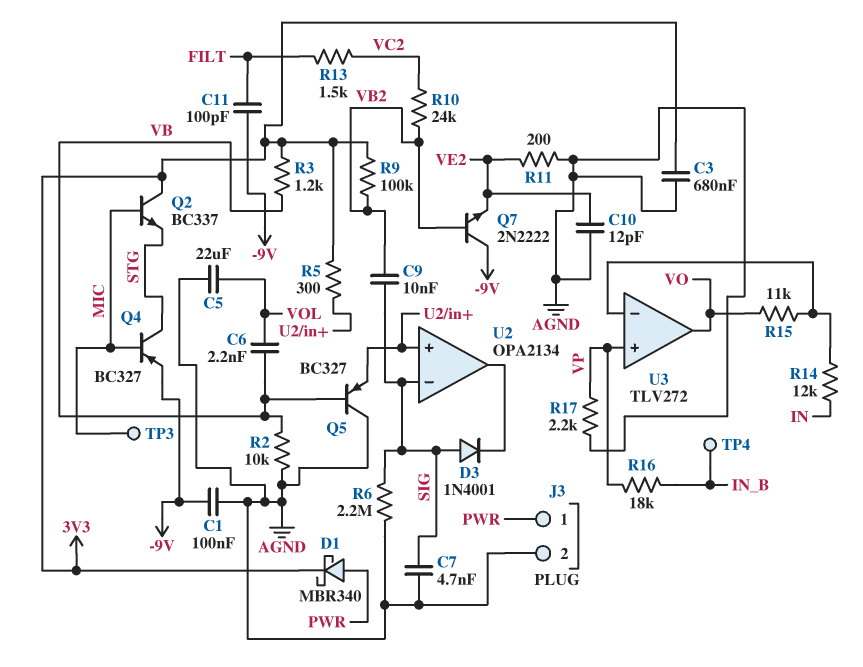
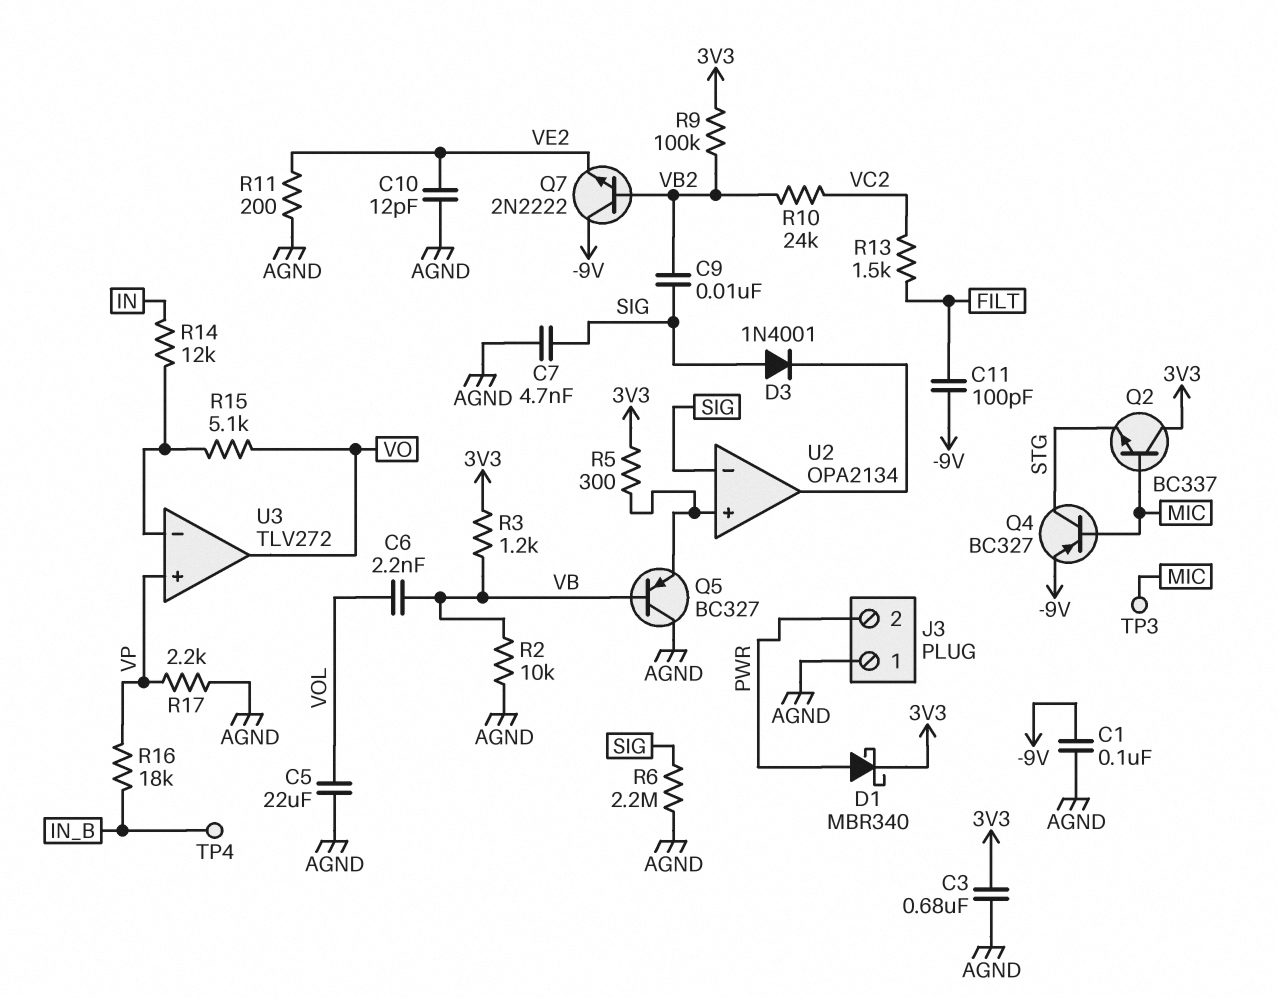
J3 pin 1: PWR -> AGND
J3 pin 2: AGND -> PWR
R15: 11k (U3/in-, VO) -> 5.1k (U3/in-, VO)

